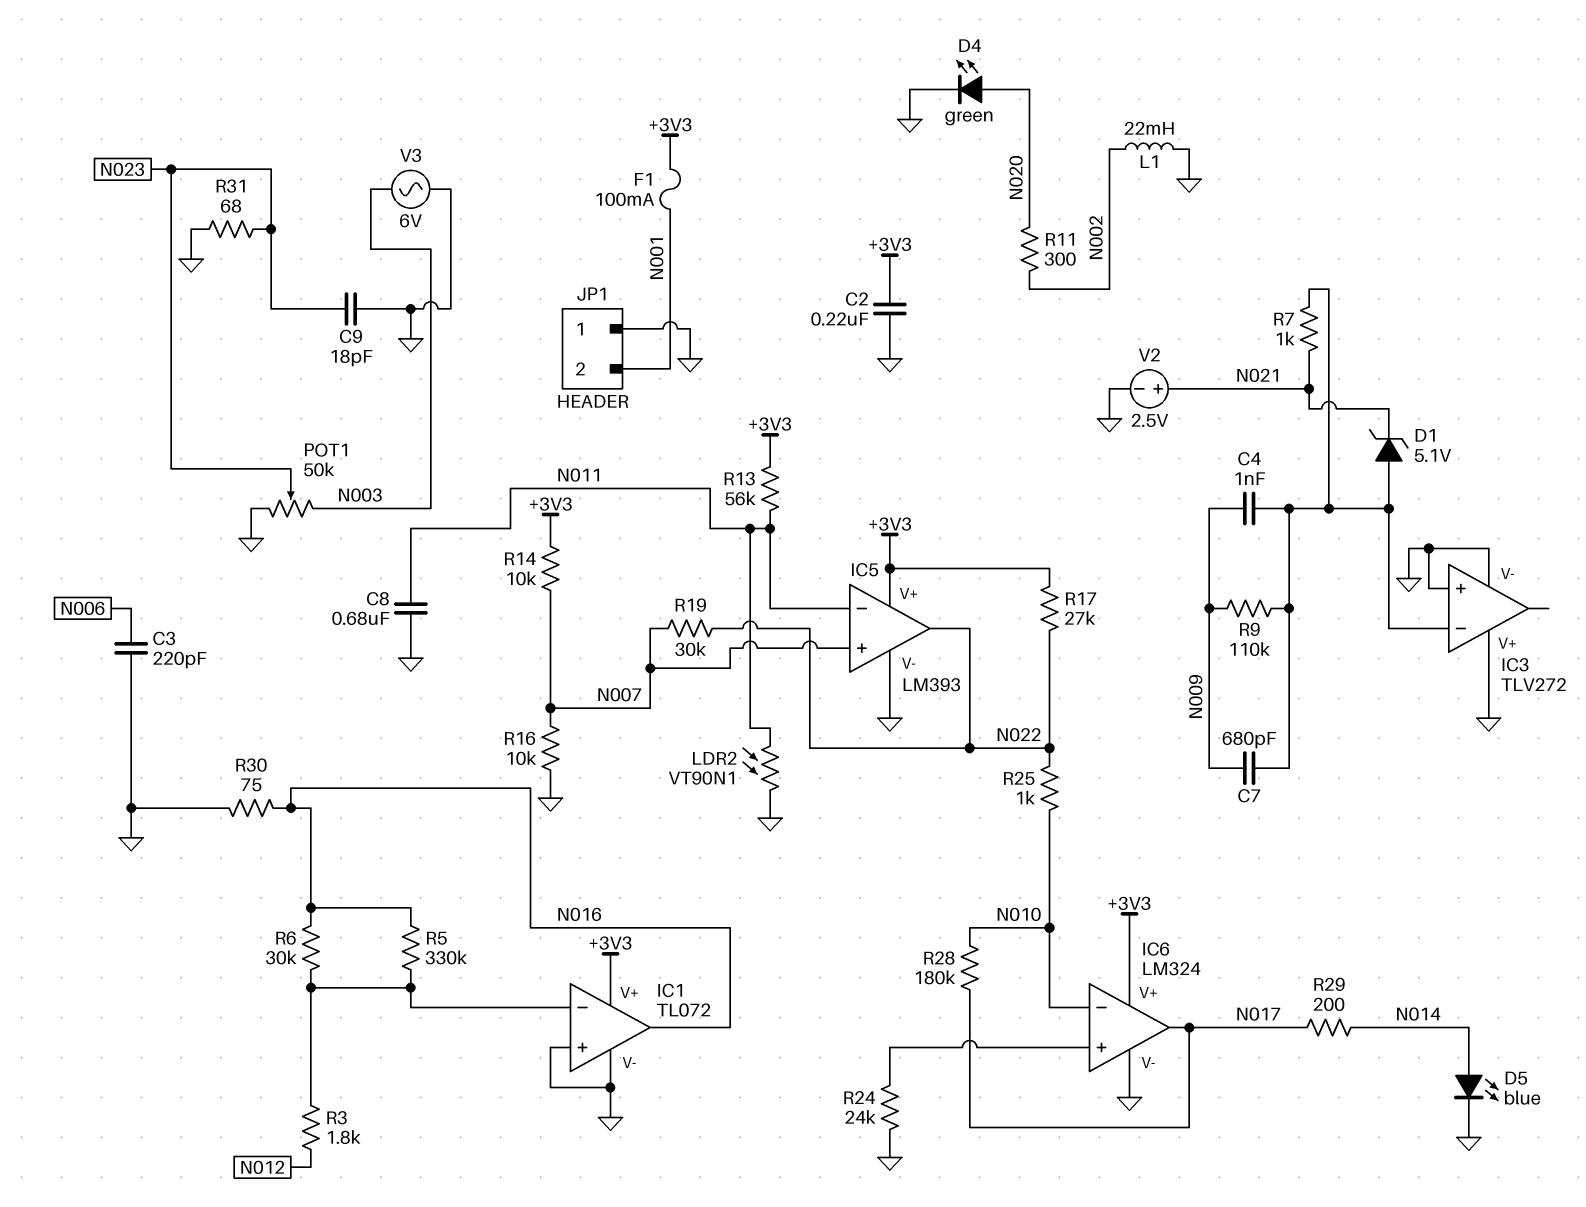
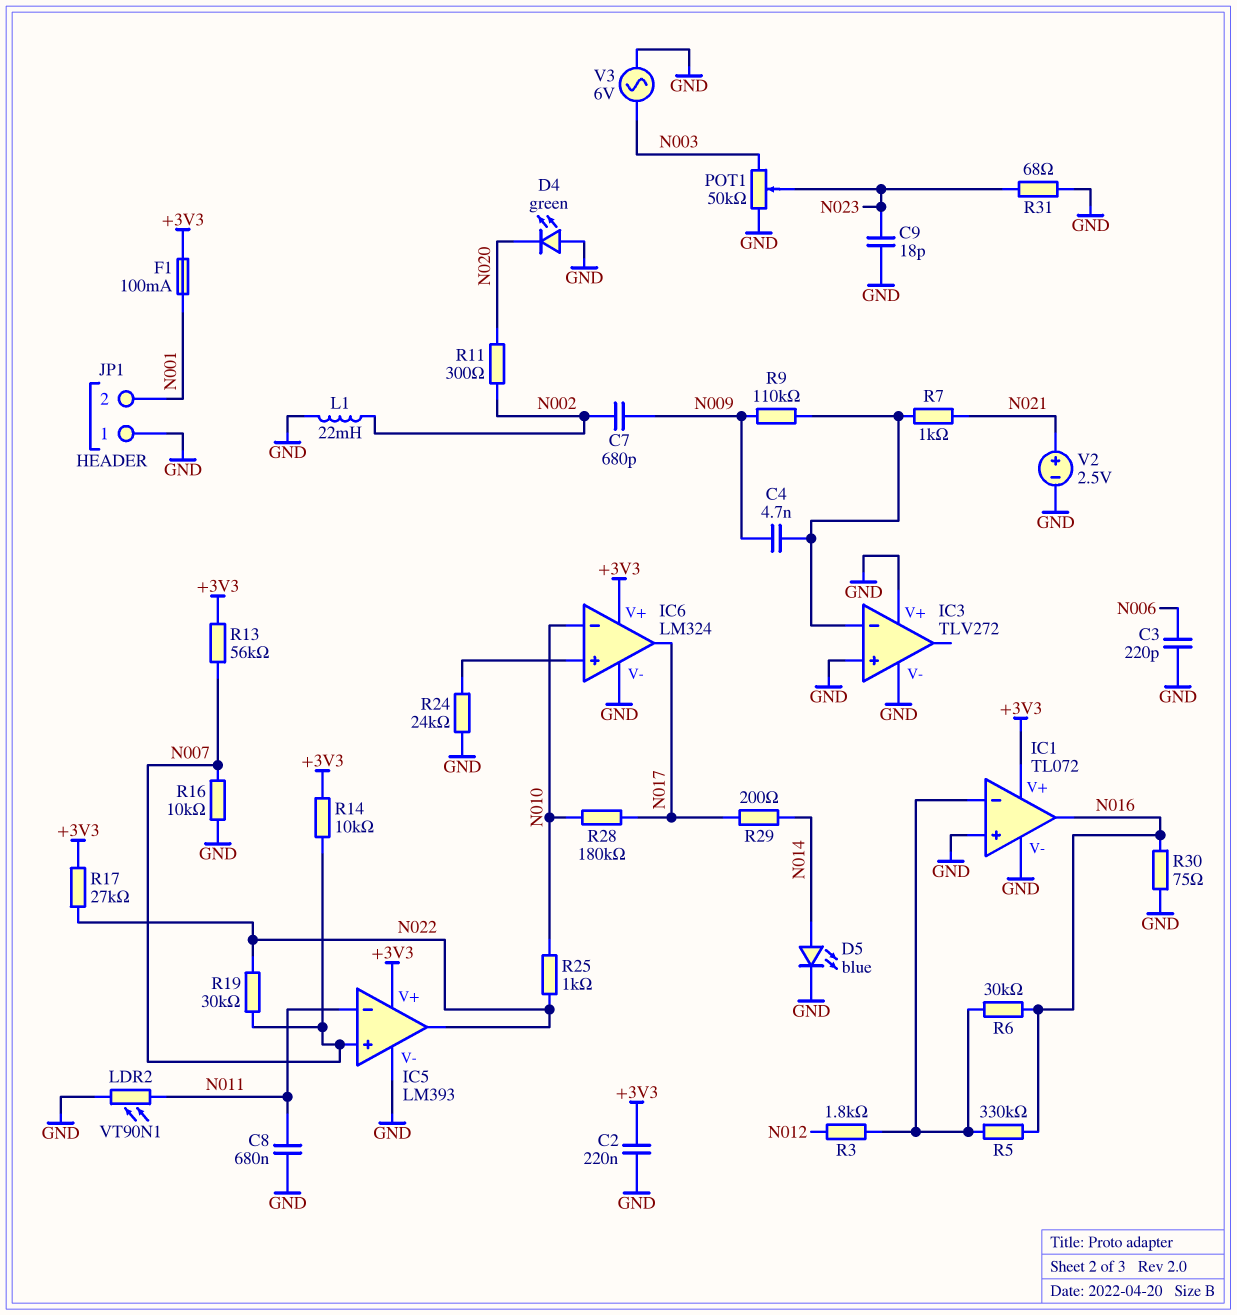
C4: 1nF (IC3/in-, N009) -> 4.7nF (IC3/in-, N009)
C7: 680pF (IC3/in-, N009) -> 680pF (N002, N009)
D1: zener 5.1V (A IC3/in-, K N021) -> none
D4: LED green (A N020, K GND) -> LED green (A GND, K N020)
R13: 56k (+3V3, N011) -> 56k (+3V3, N007)

